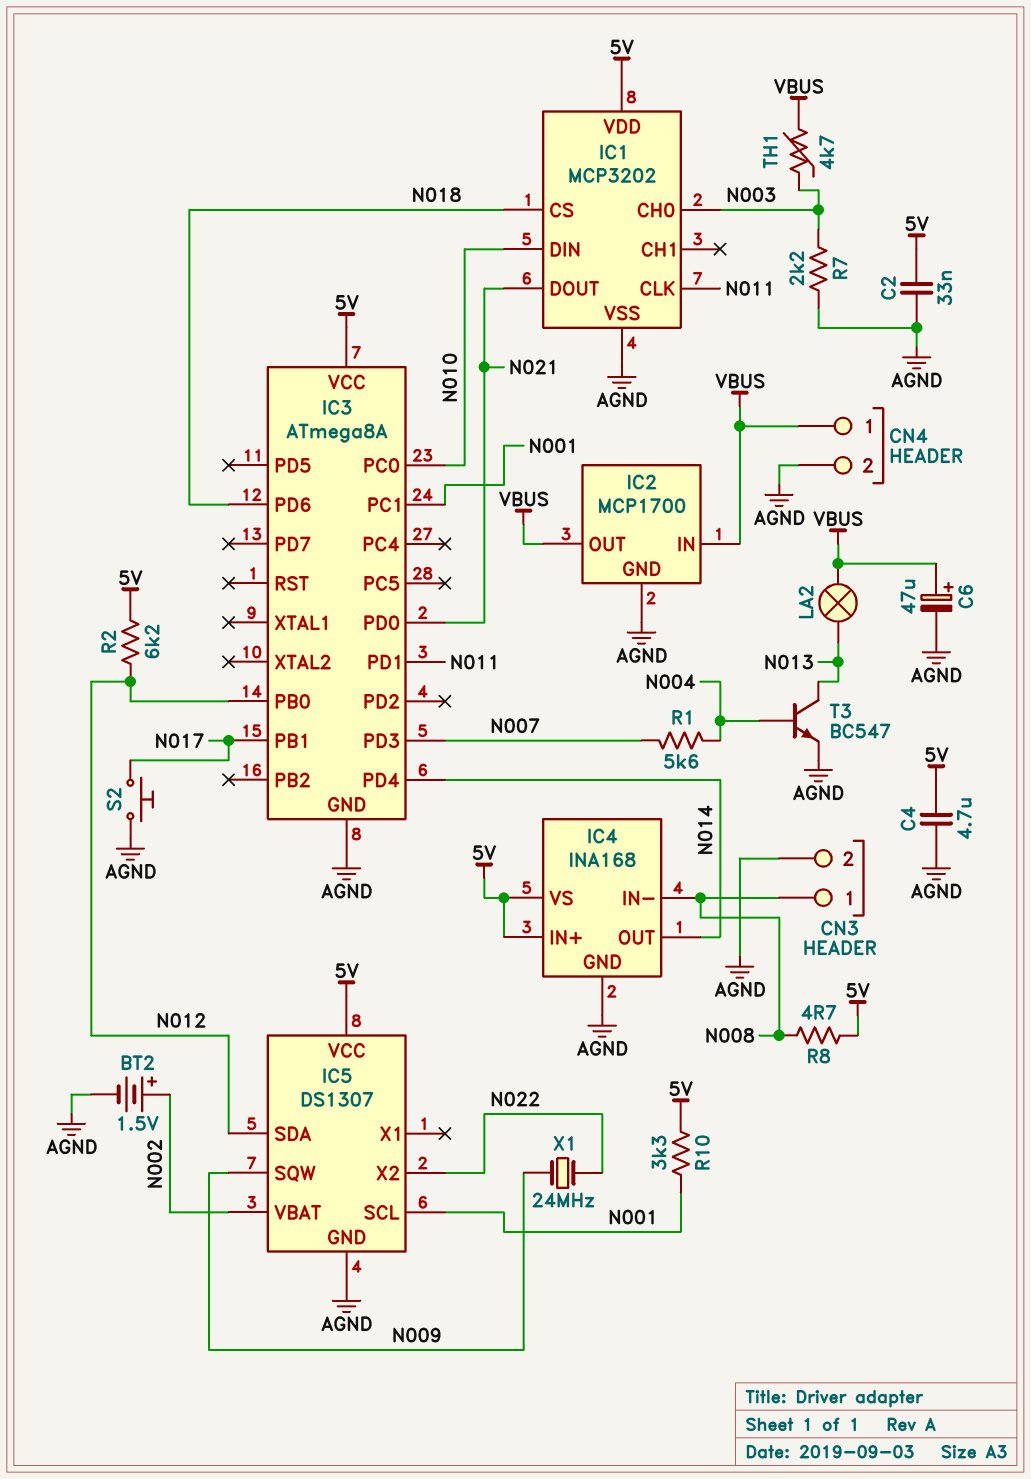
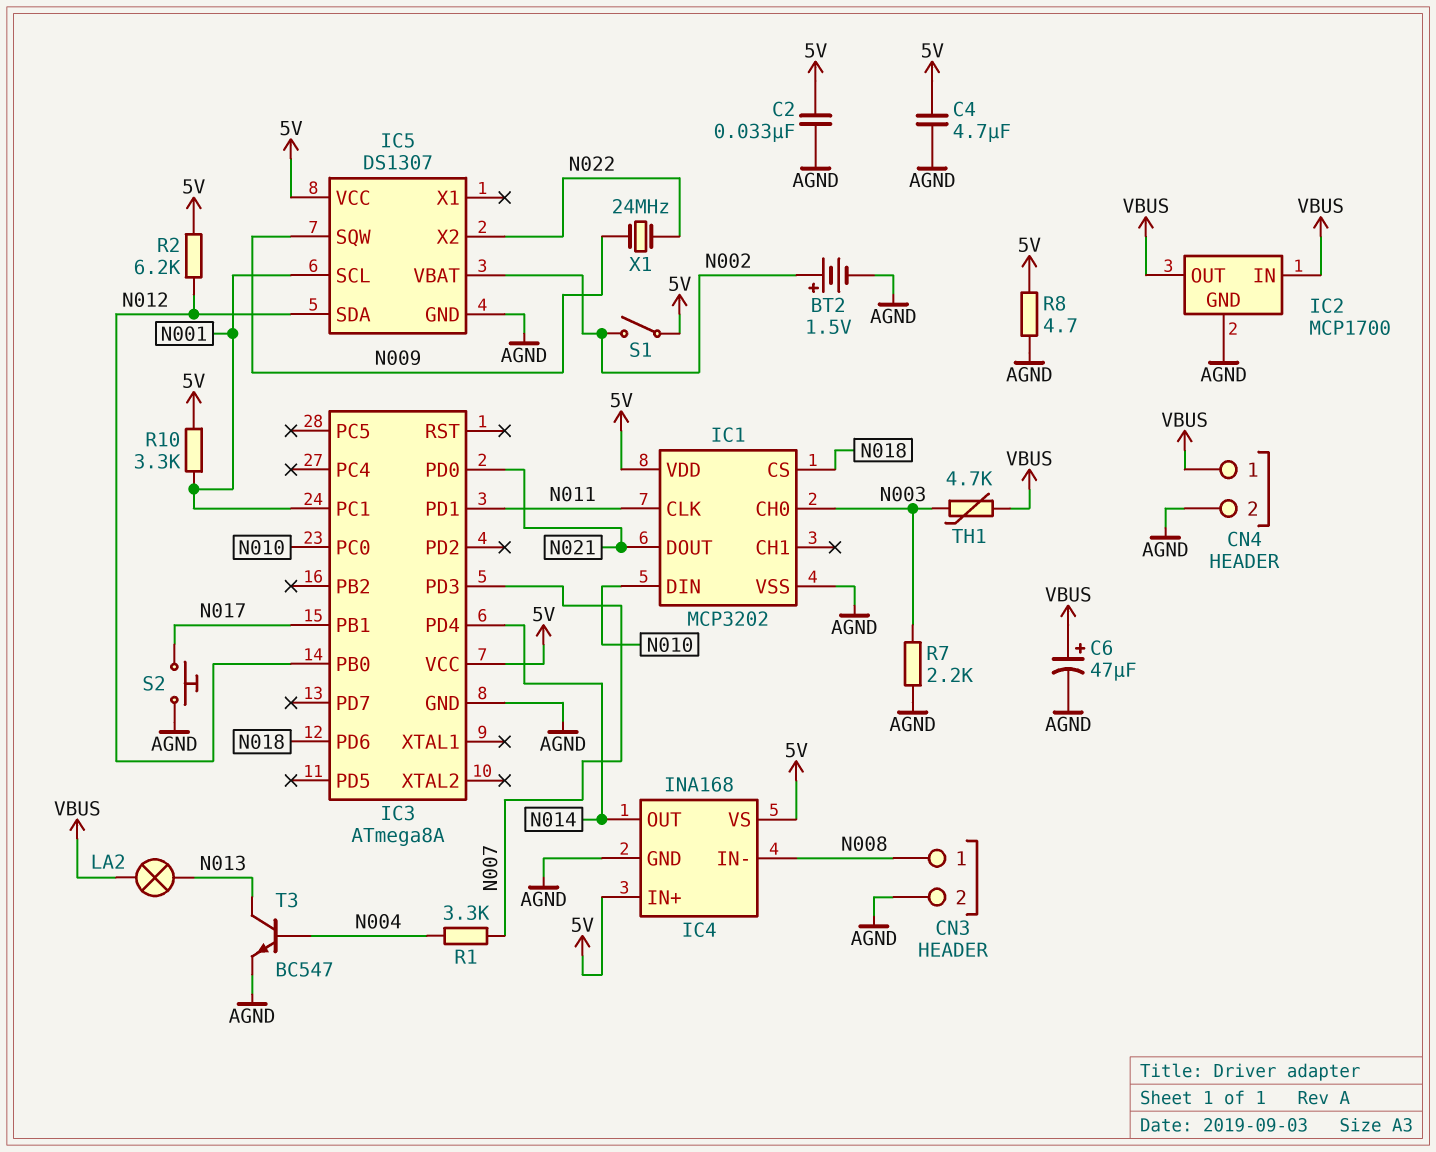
R1: 5.6k (N004, N007) -> 3.3k (N004, N007)
R8: 4.7 (5V, N008) -> 4.7 (5V, AGND)
S1: none -> switch (5V, N002)

